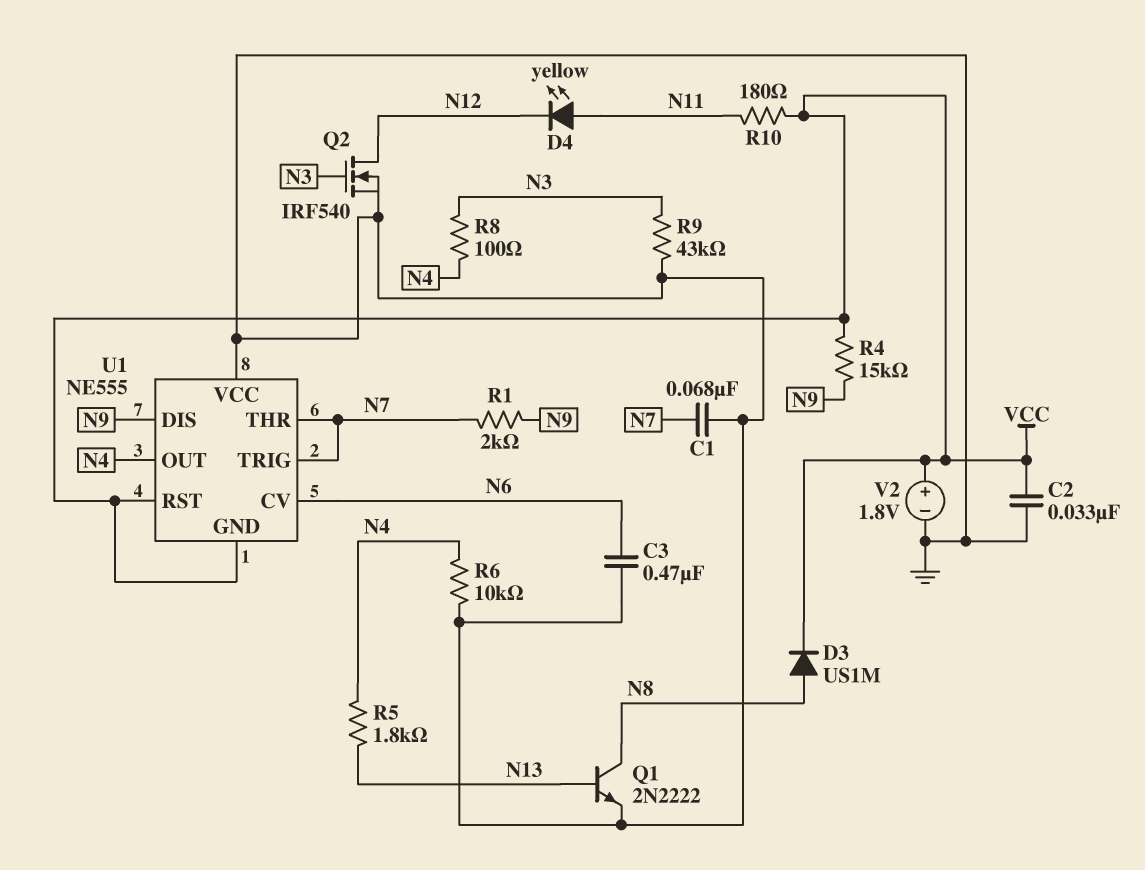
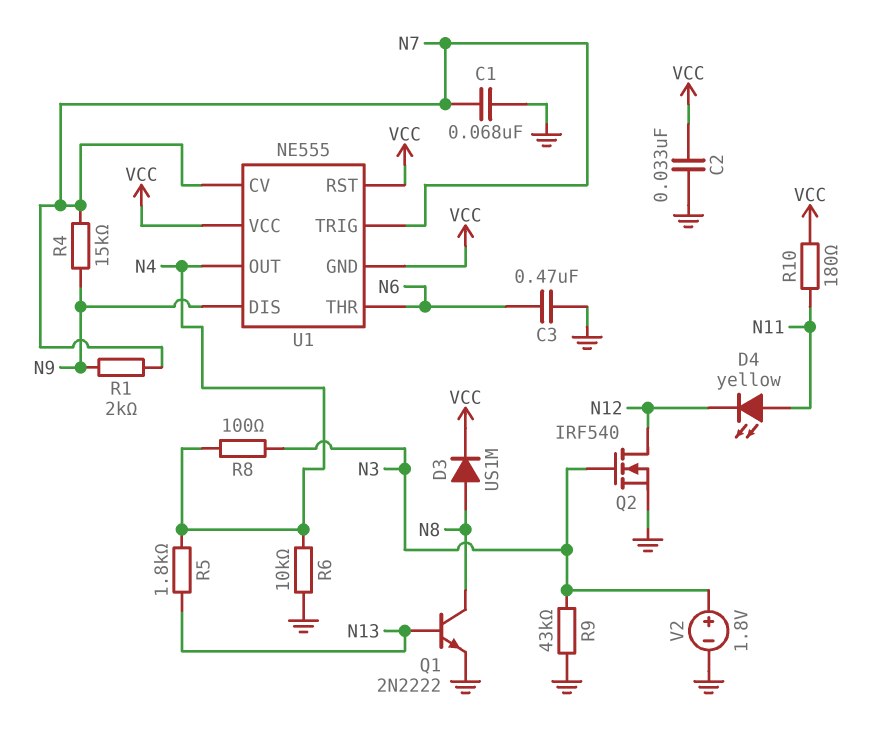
R4: 15k (N9, VCC) -> 15k (N7, N9)
U1 pin CV: N6 -> N7
U1 pin THR: N7 -> N6
U1 pin VCC: GND -> VCC
V2: 1.8V (plus VCC, minus GND) -> 1.8V (plus N3, minus GND)

